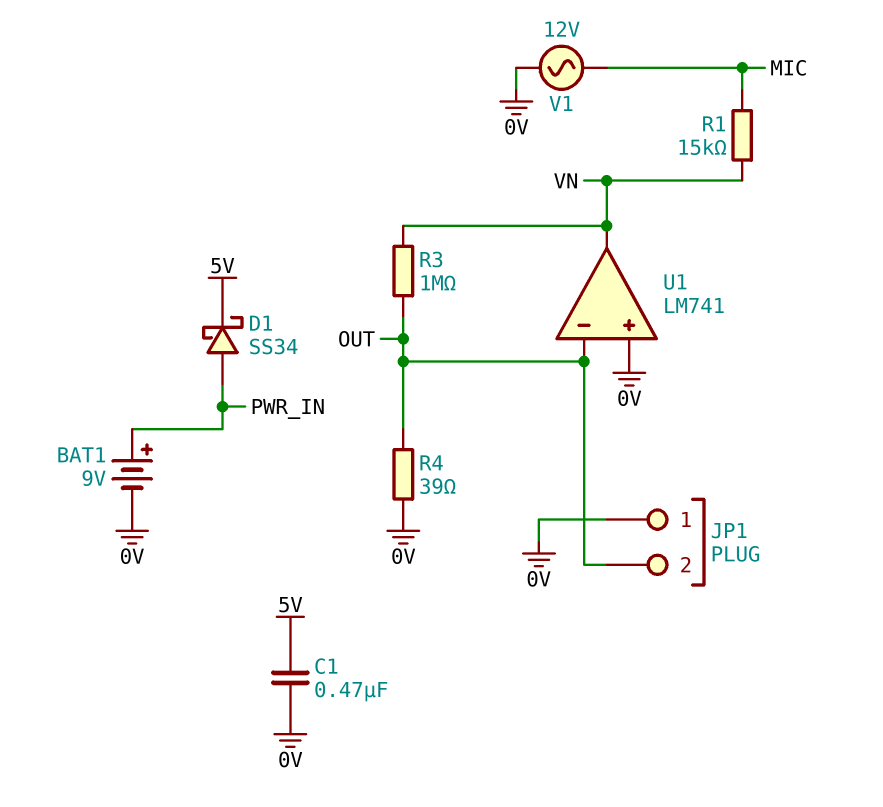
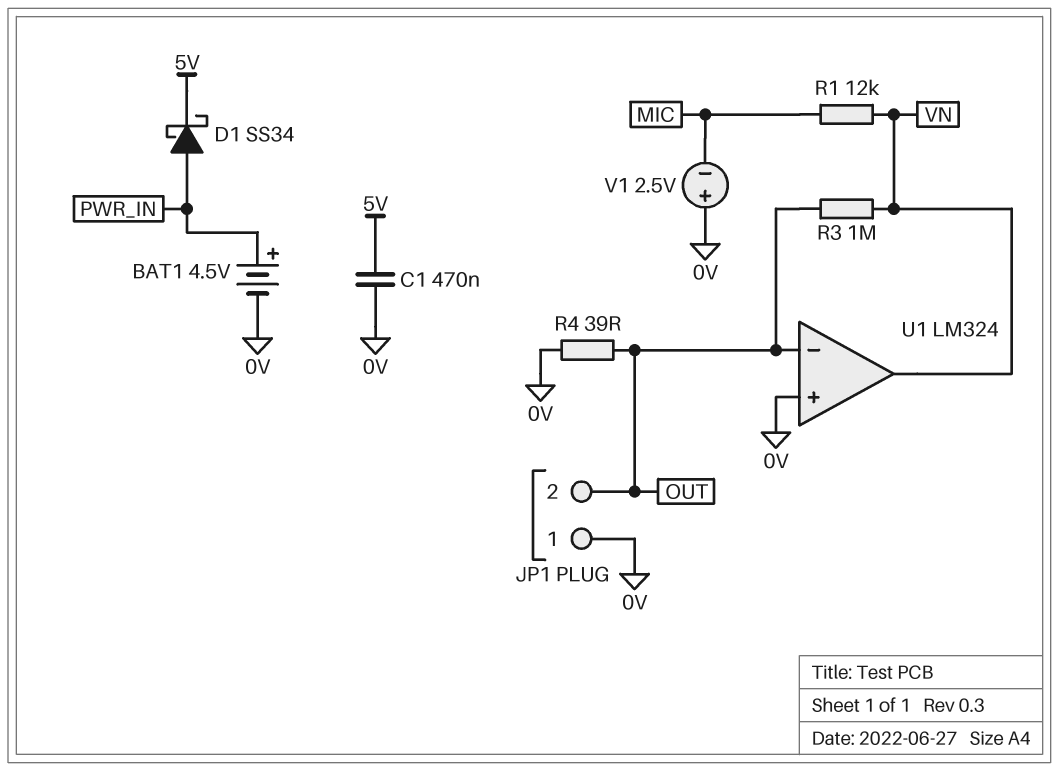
BAT1: 9V (plus PWR_IN, minus 0V) -> 4.5V (plus PWR_IN, minus 0V)
R1: 15k (MIC, VN) -> 12k (MIC, VN)
U1: LM741 -> LM324
V1: AC 12V (0V, MIC) -> 2.5V (plus 0V, minus MIC)

